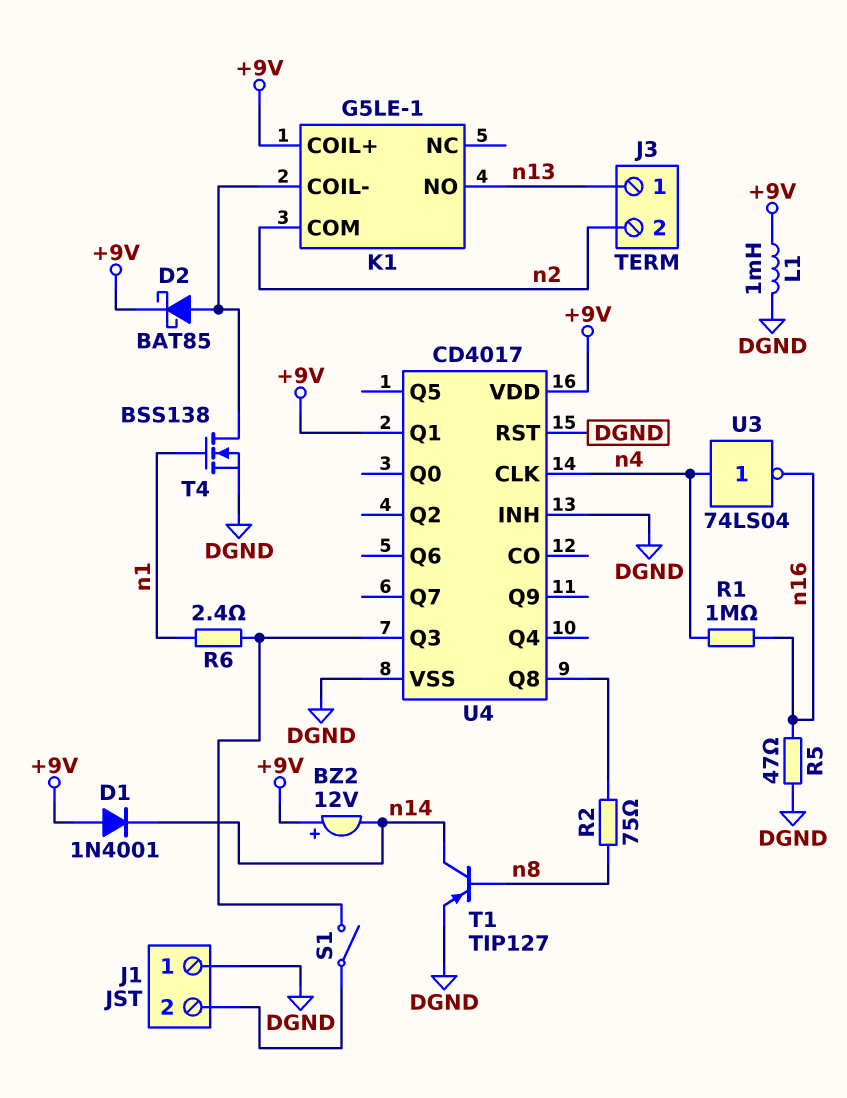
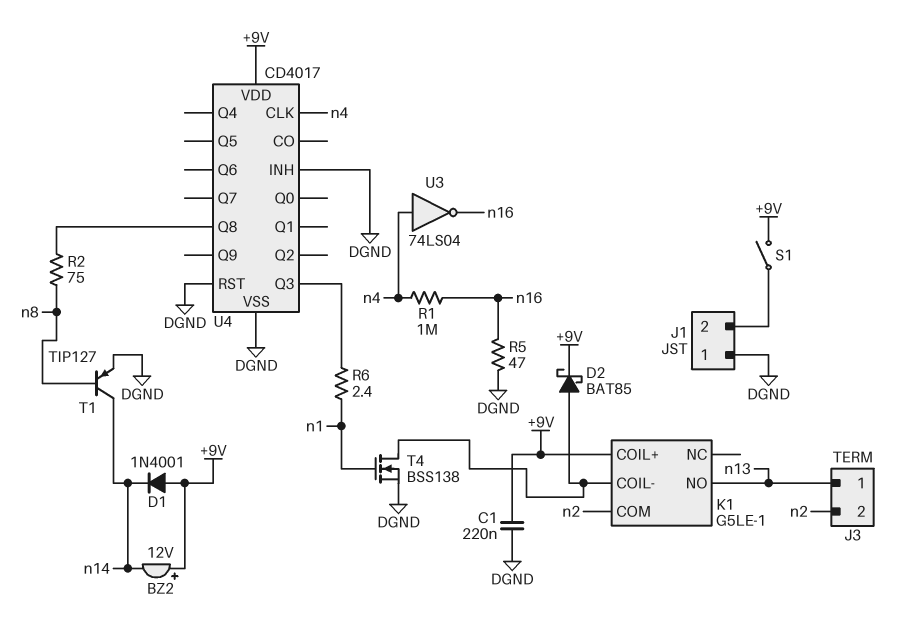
C1: none -> 220nF (+9V, DGND)
L1: 1mH (+9V, DGND) -> none
S1: switch (J1/2, U4/Q3) -> switch (+9V, J1/2)
U4 pin Q1: +9V -> none

